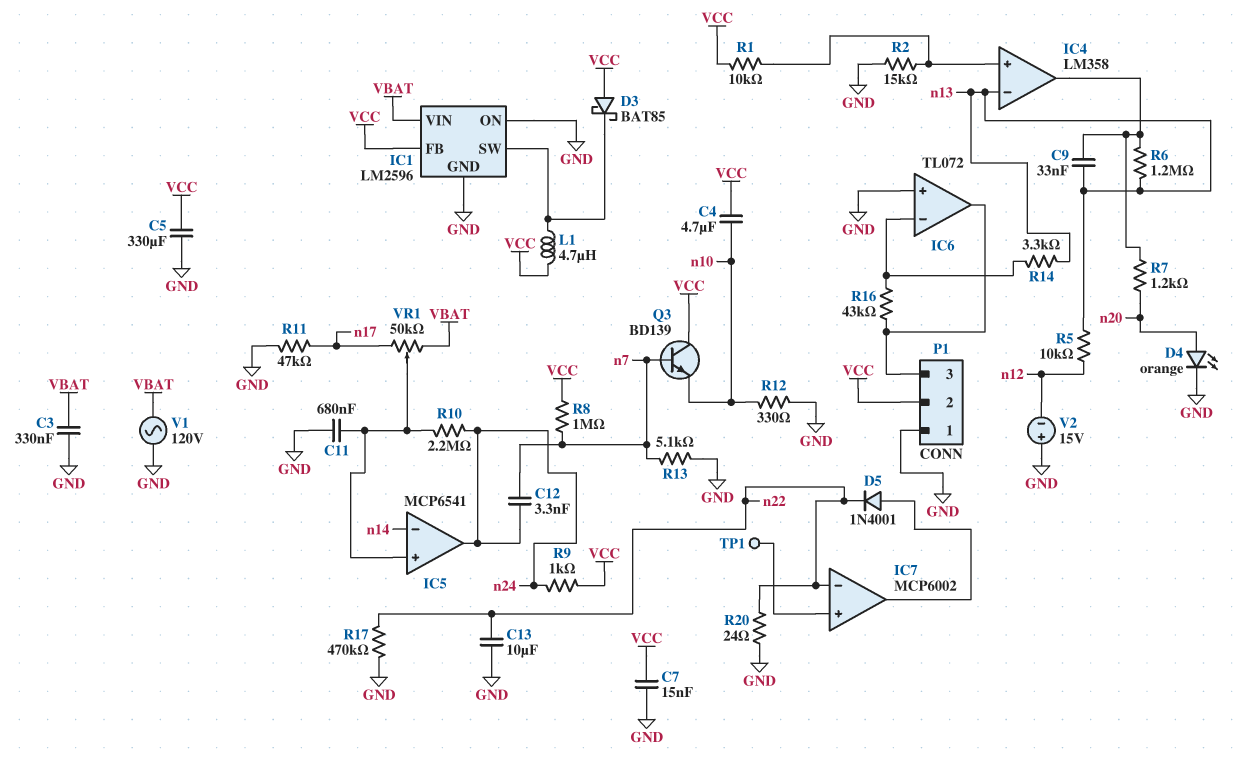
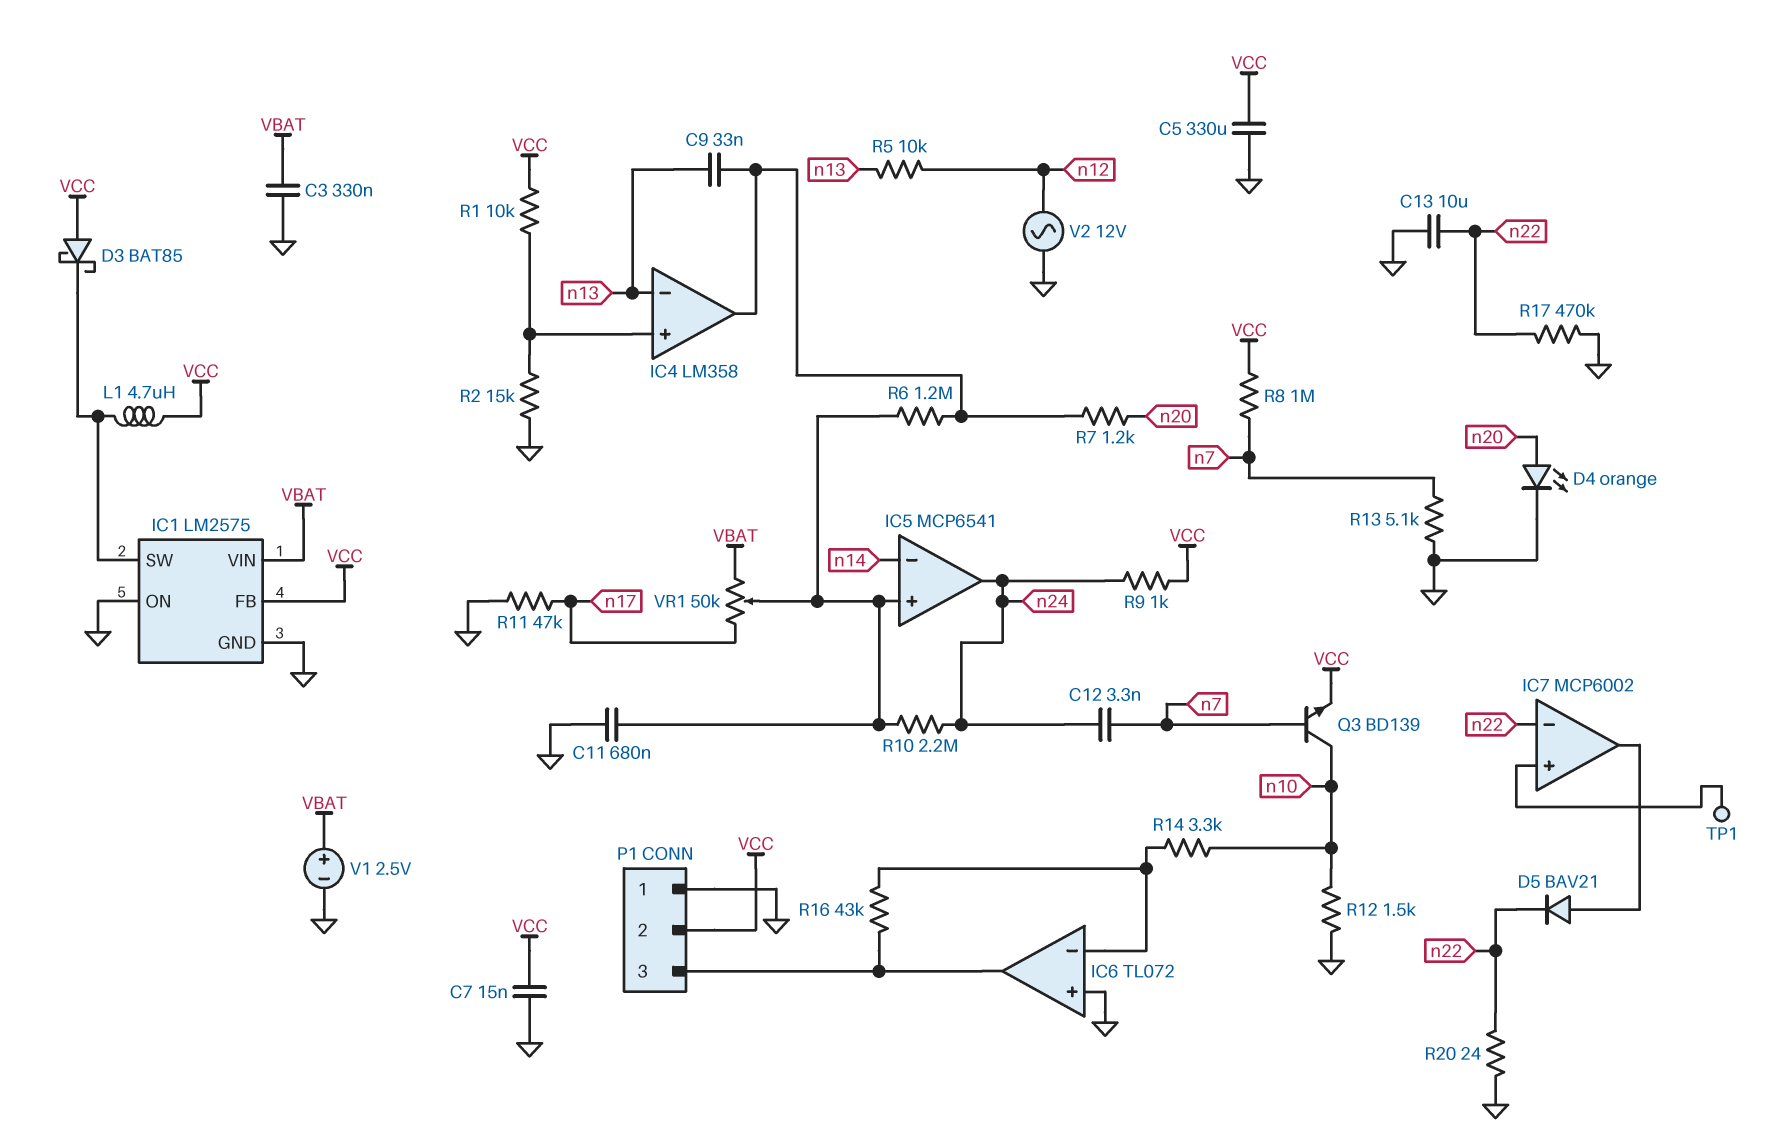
C4: 4.7uF (VCC, n10) -> none
D5: diode 1N4001 (A IC7/out, K n22) -> diode BAV21 (A IC7/out, K n22)
IC1: LM2596 -> LM2575
Q3: NPN BD139 (B n7, C VCC, E n10) -> NPN BD139 (B n7, C n10, E VCC)
R6: 1.2M (IC4/out, n13) -> 1.2M (IC4/out, IC5/in+)
R12: 330 (GND, n10) -> 1.5k (GND, n10)
R14: 3.3k (IC6/in-, n13) -> 3.3k (IC6/in-, n10)
V1: AC 120V (GND, VBAT) -> 2.5V (plus VBAT, minus GND)
V2: 15V (plus GND, minus n12) -> AC 12V (GND, n12)

